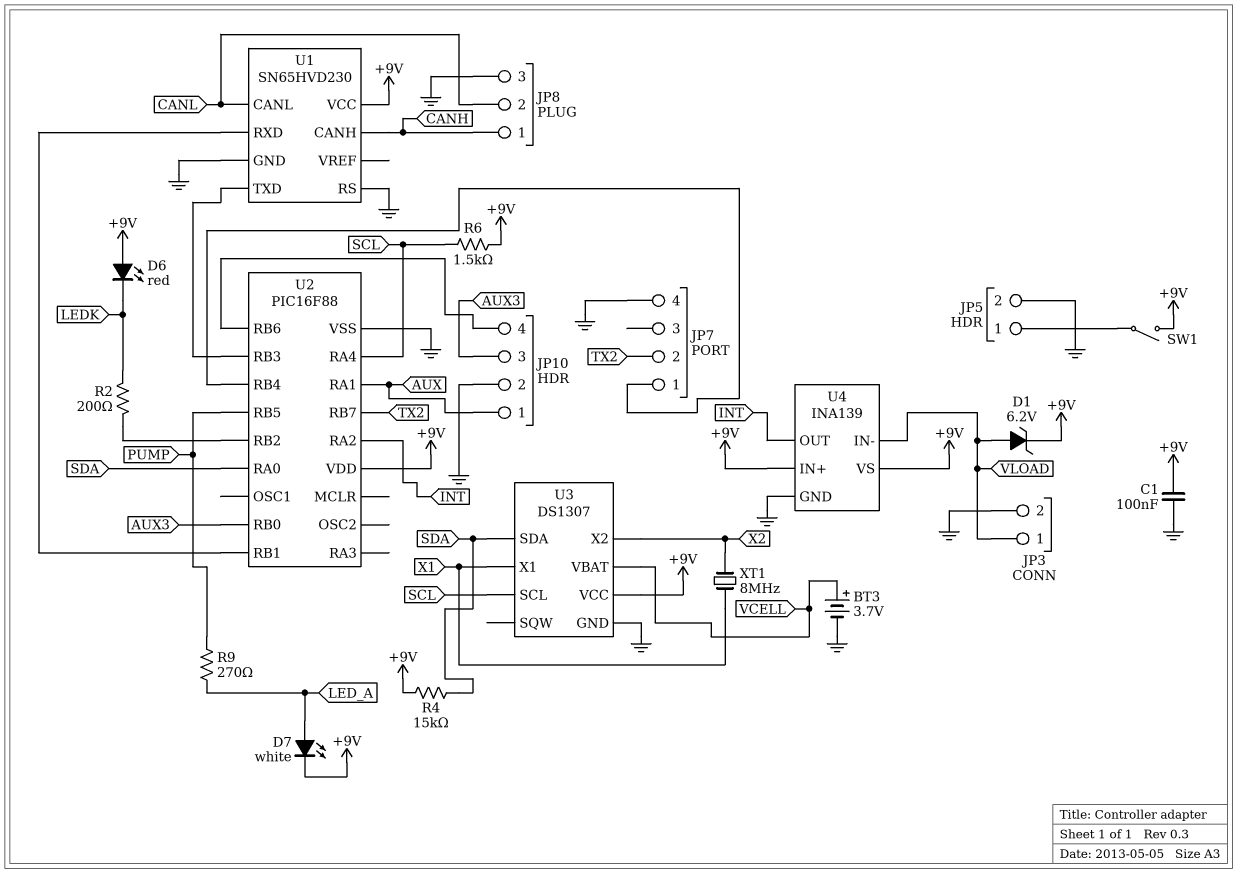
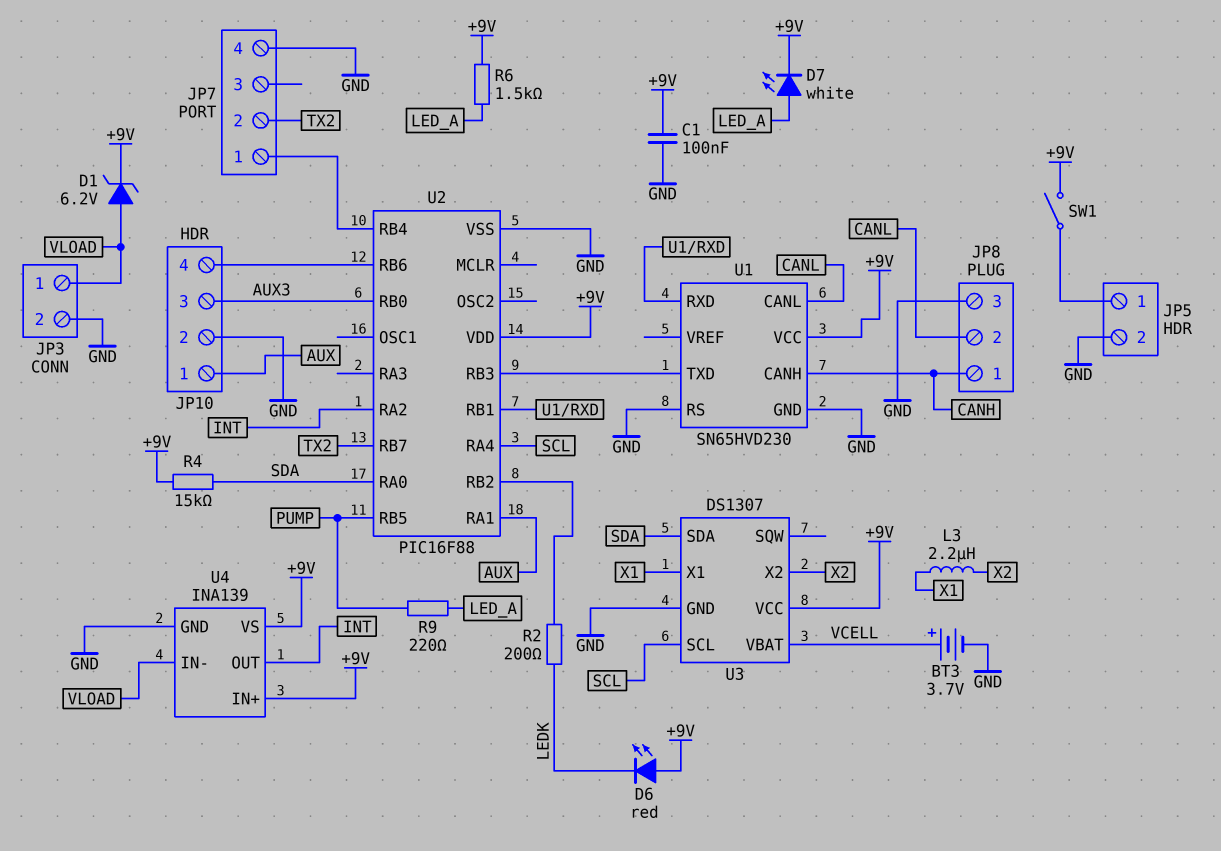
L3: none -> 2.2uH (X1, X2)
R6: 1.5k (+9V, SCL) -> 1.5k (+9V, LED_A)
R9: 270 (LED_A, PUMP) -> 220 (LED_A, PUMP)
XT1: 8MHz (X1, X2) -> none

